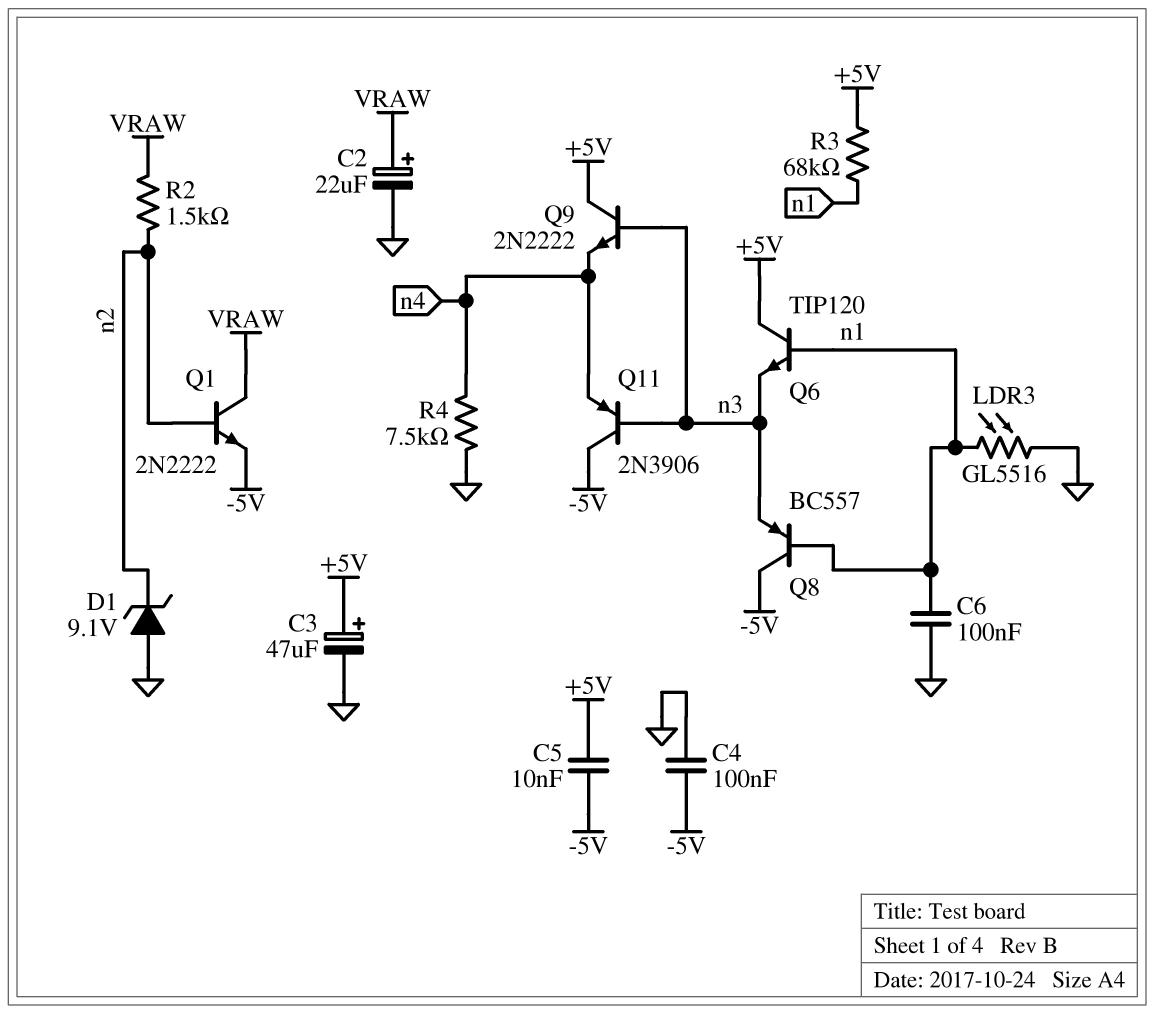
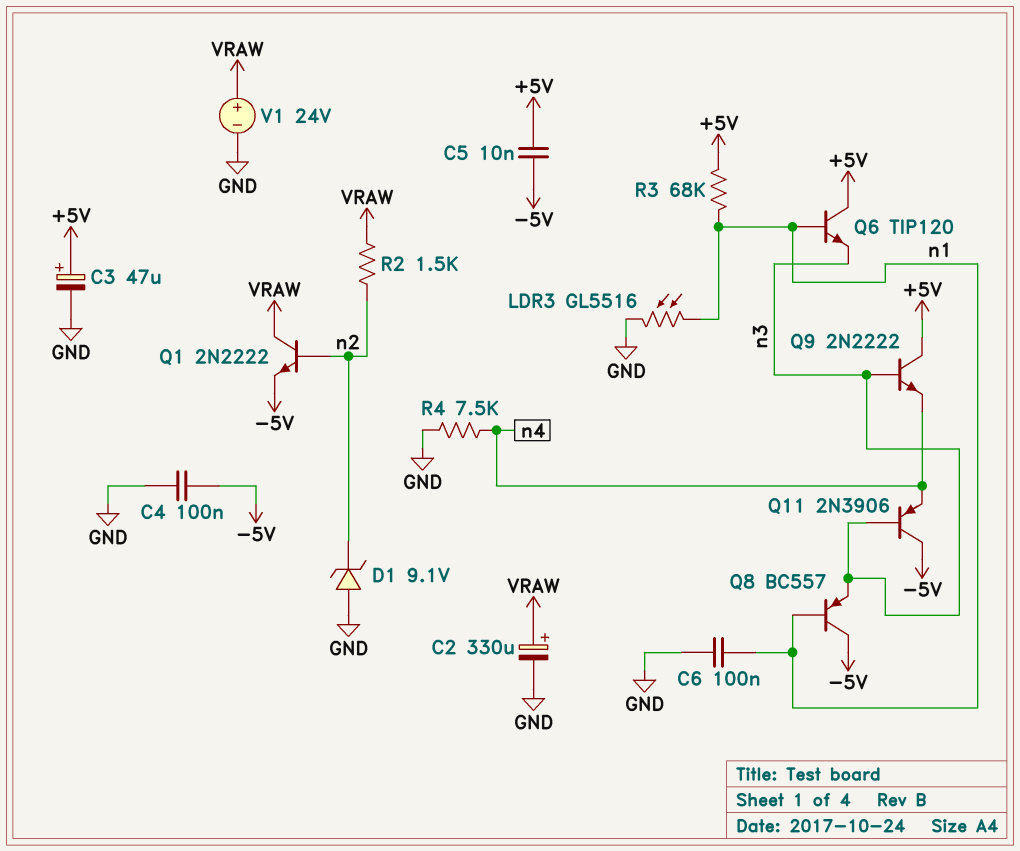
C2: 22uF (plus VRAW, minus GND) -> 330uF (plus VRAW, minus GND)
V1: none -> 24V (plus VRAW, minus GND)

